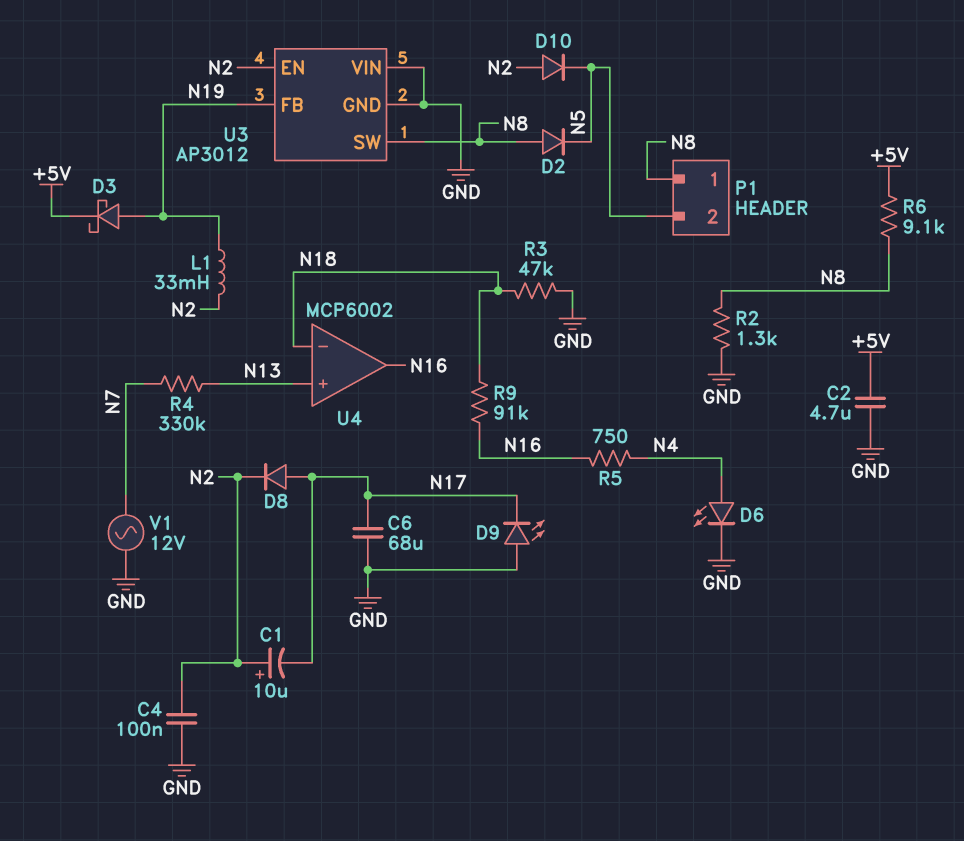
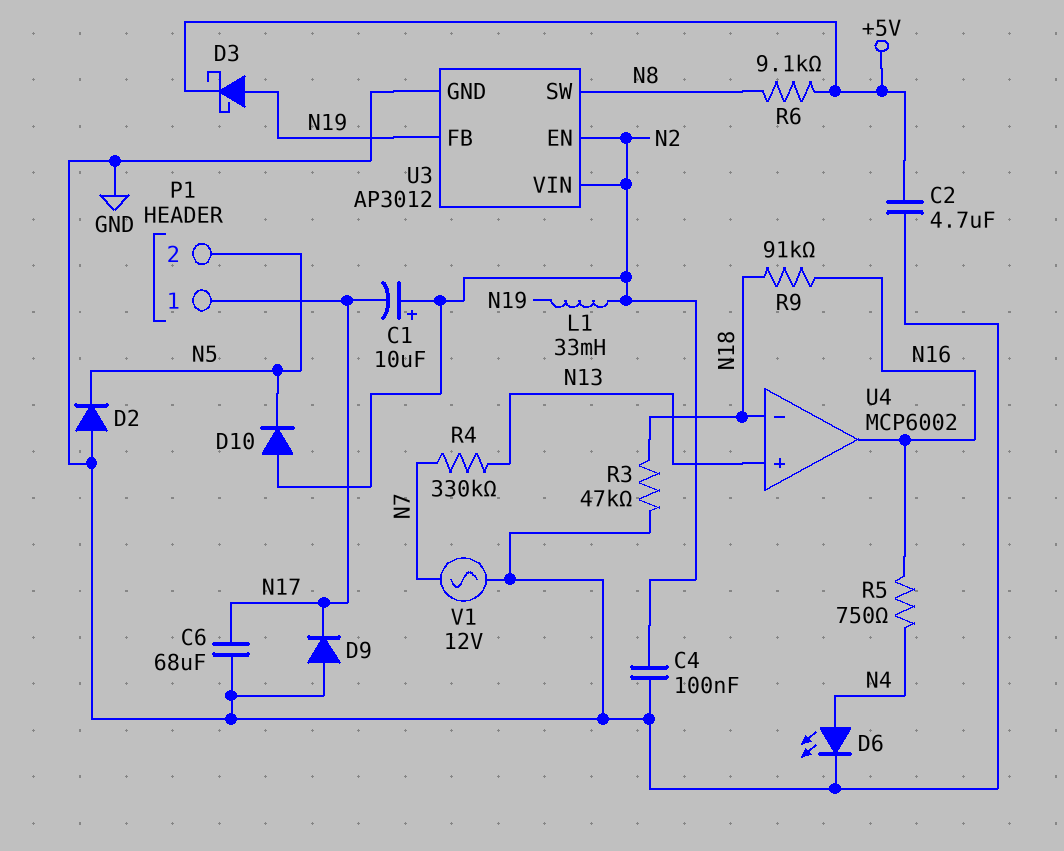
D2: diode (A N8, K N5) -> diode (A GND, K N5)
D8: diode (A N17, K N2) -> none
D9: LED (A GND, K N17) -> diode (A GND, K N17)
P1 pin 1: N8 -> N17
R2: 1.3k (GND, N8) -> none
U3 pin VIN: GND -> N2

